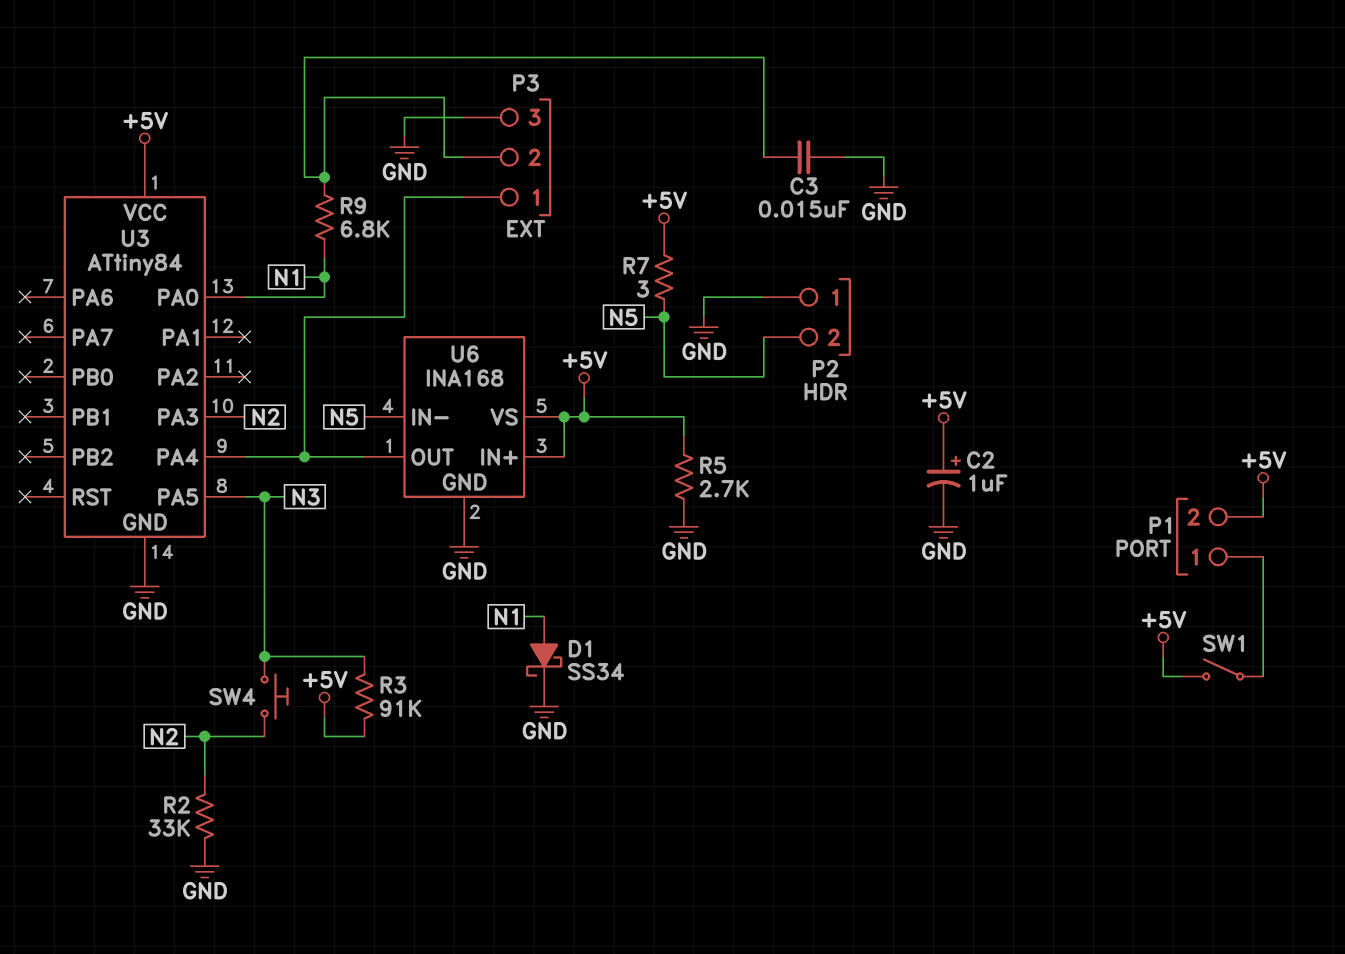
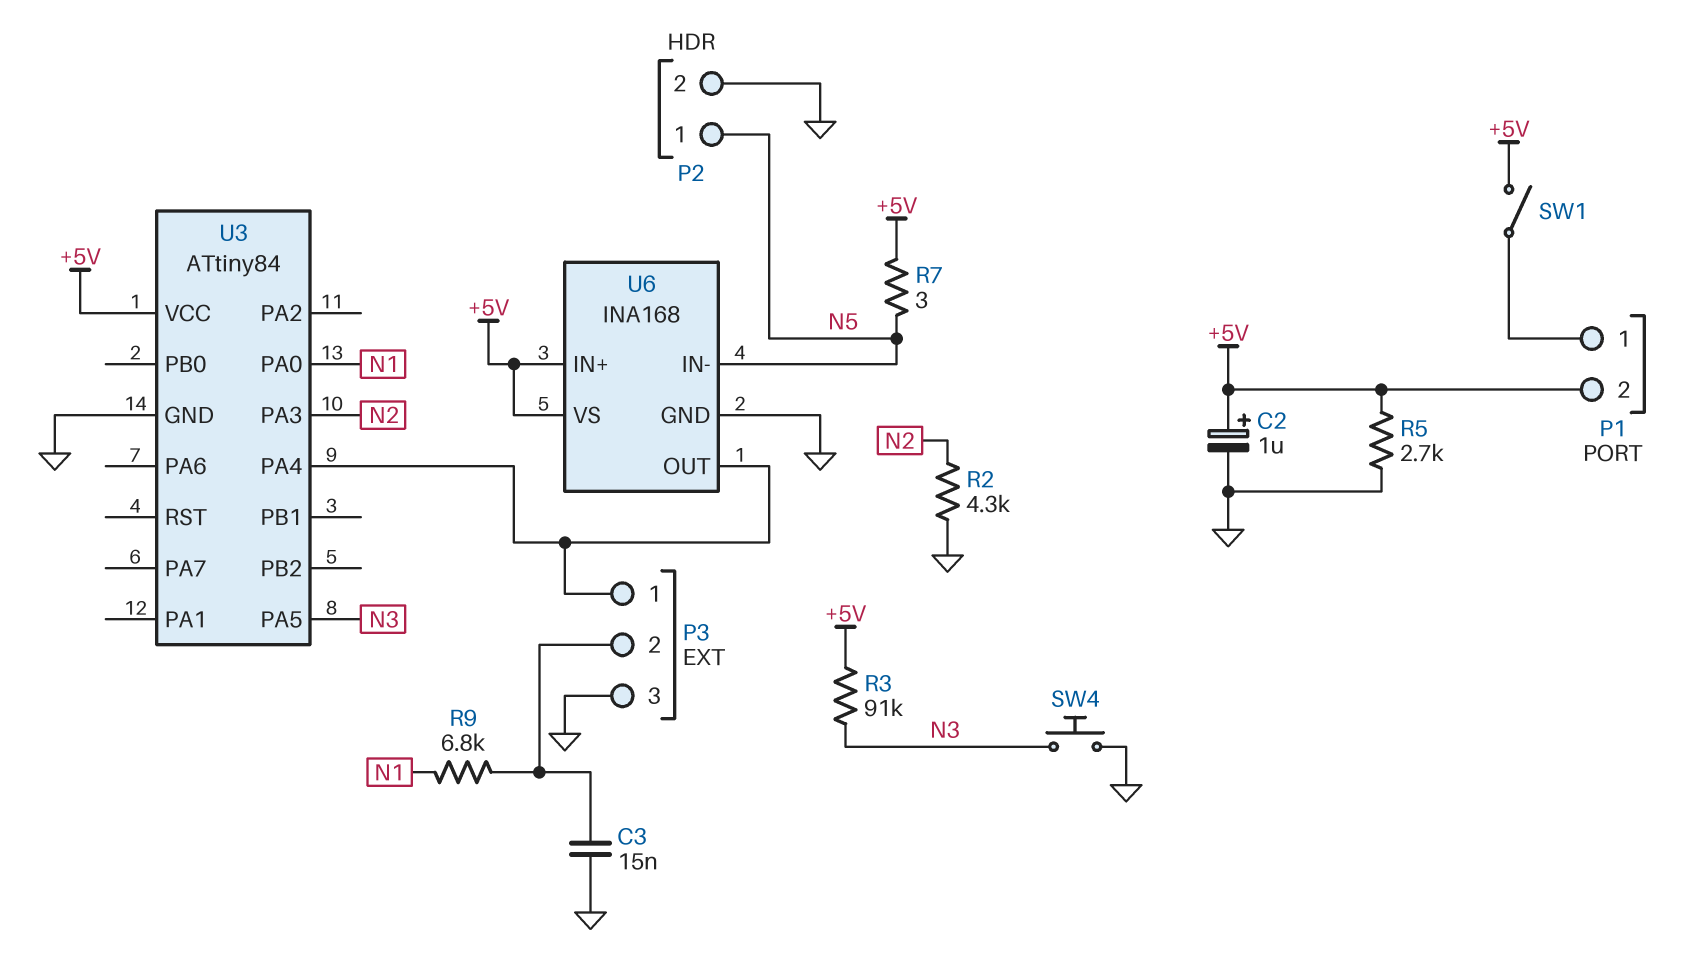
D1: schottky SS34 (A N1, K GND) -> none
P2 pin 1: GND -> N5
P2 pin 2: N5 -> GND
R2: 33k (GND, N2) -> 4.3k (GND, N2)
SW4: button (N2, N3) -> button (GND, N3)

